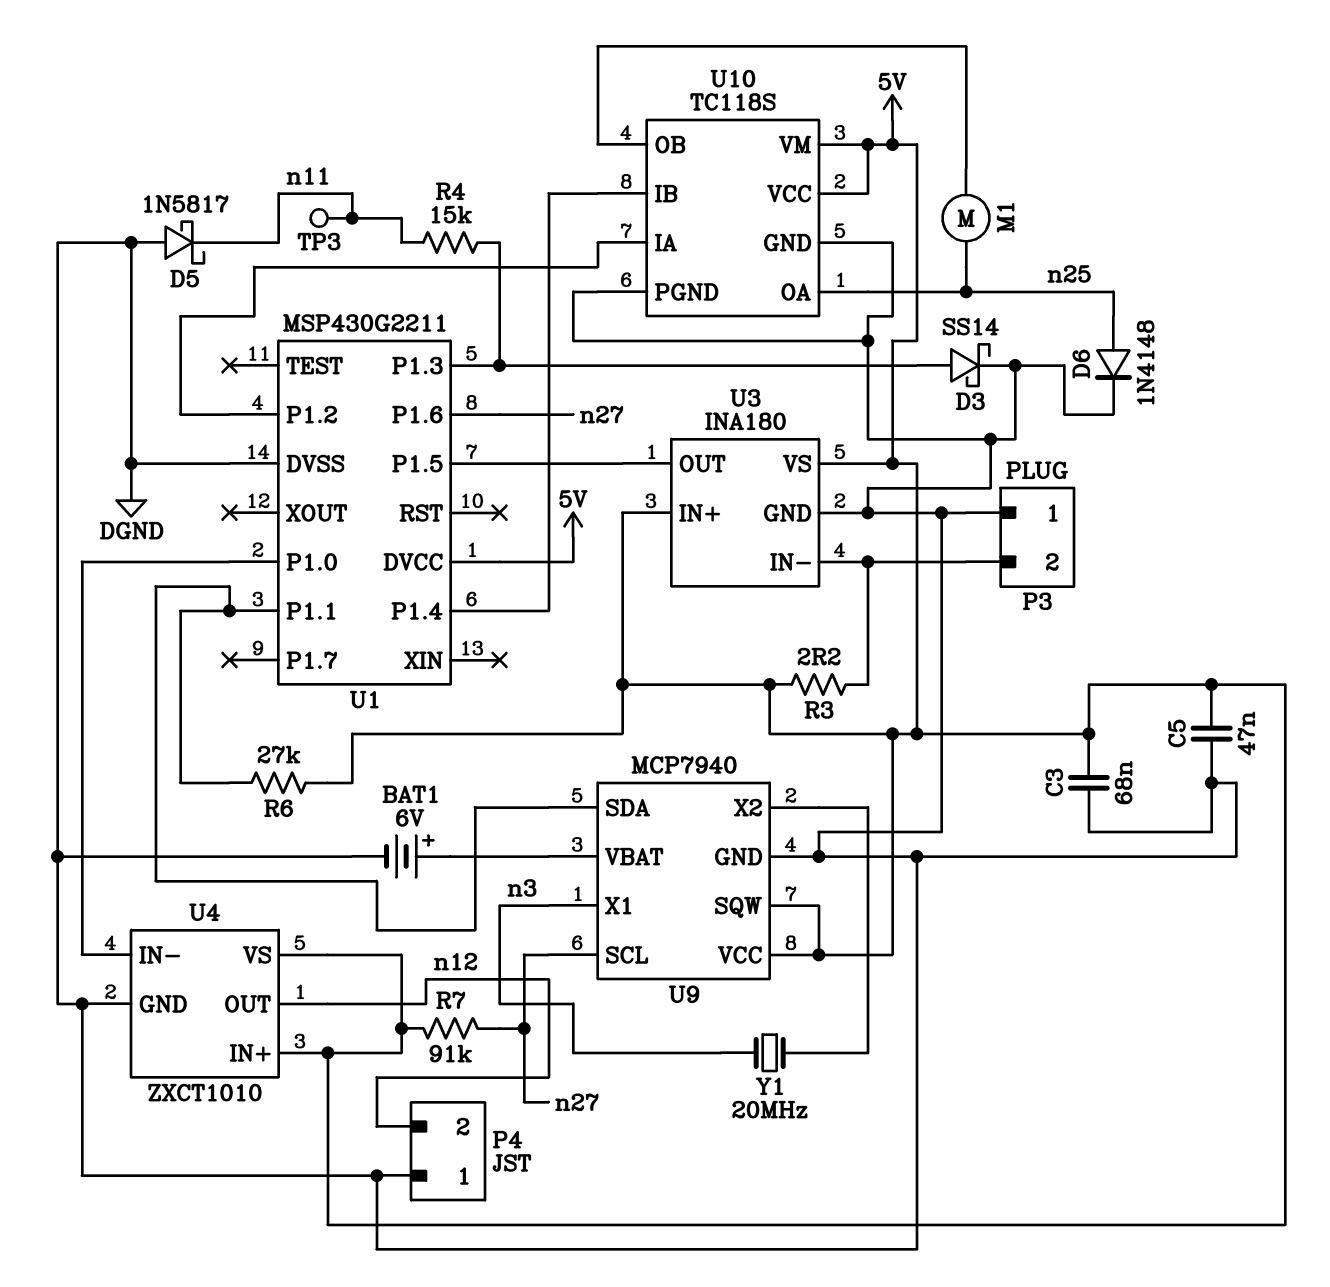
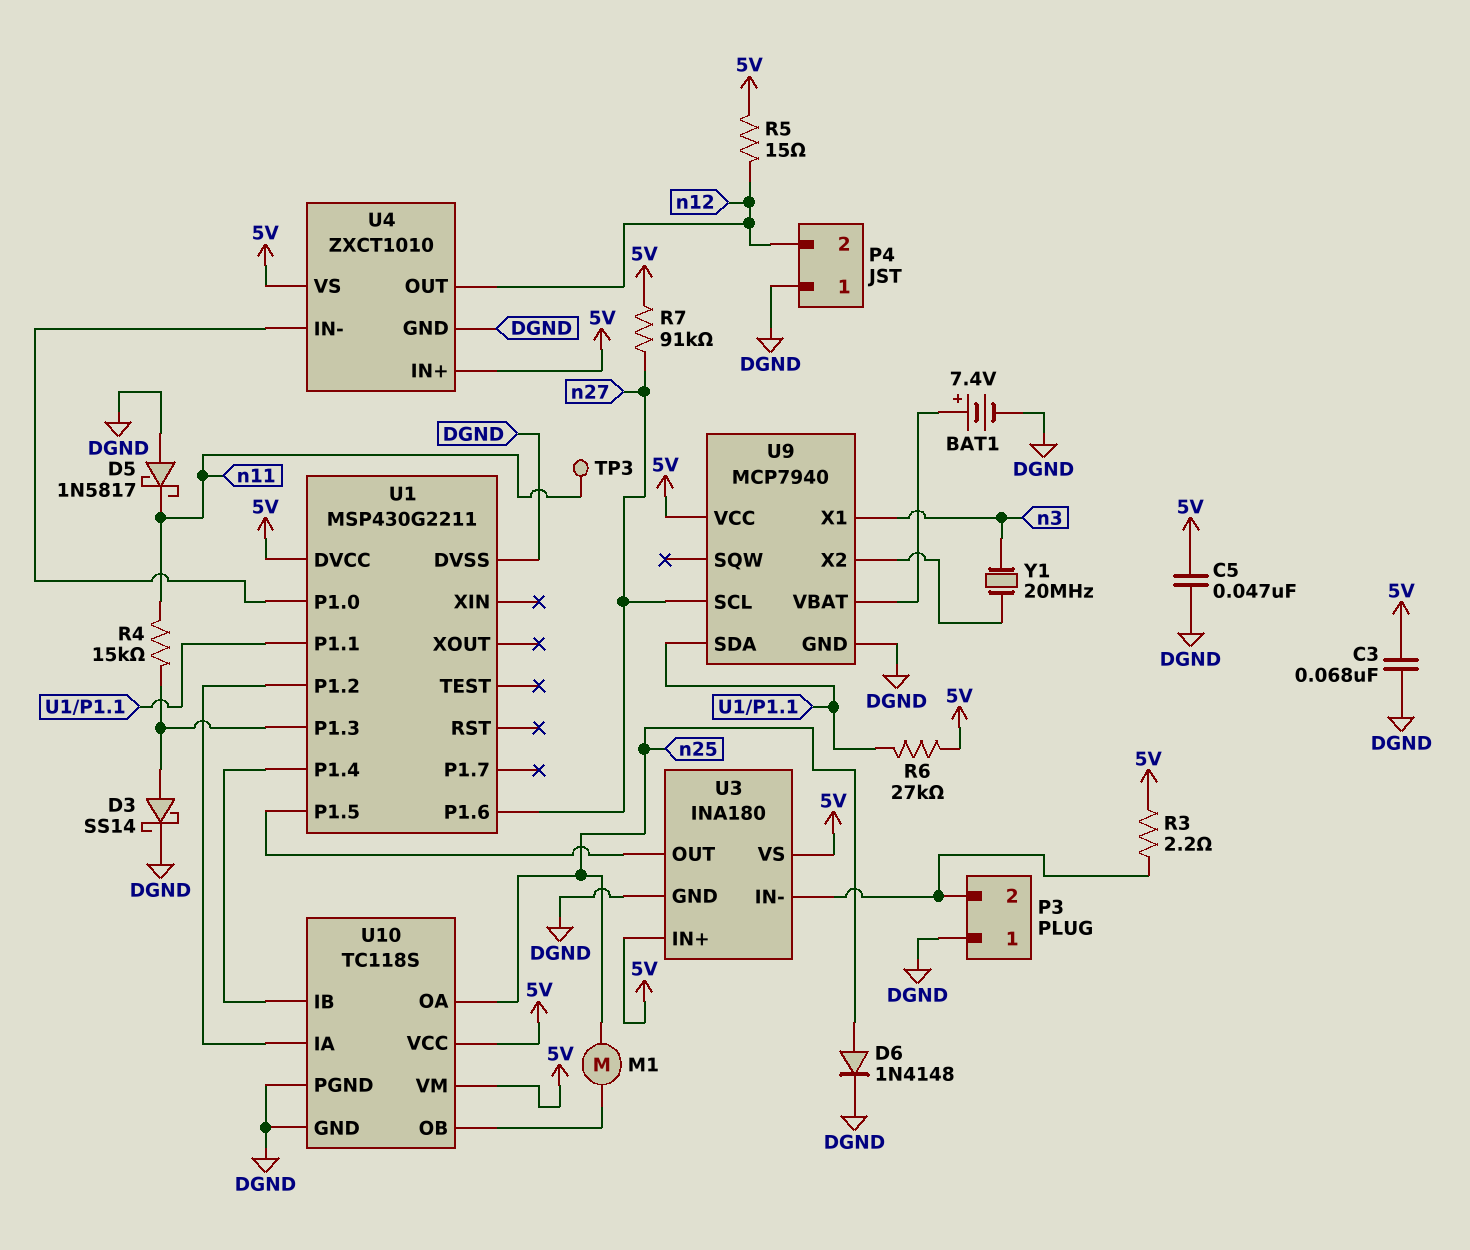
BAT1: 6V (plus U9/VBAT, minus DGND) -> 7.4V (plus U9/VBAT, minus DGND)
R5: none -> 15 (5V, n12)
U9 pin SQW: 5V -> none

